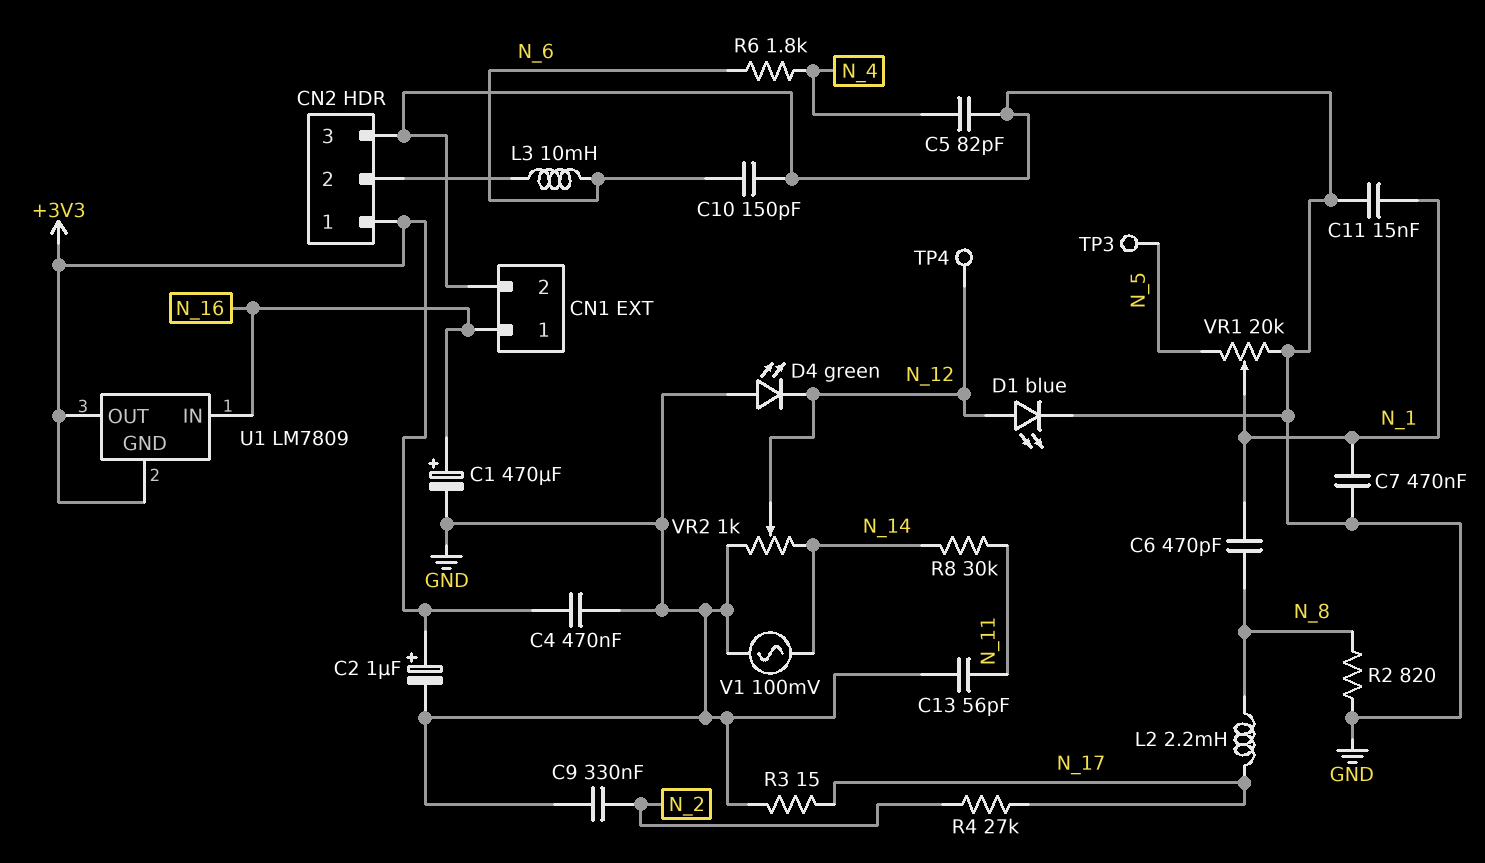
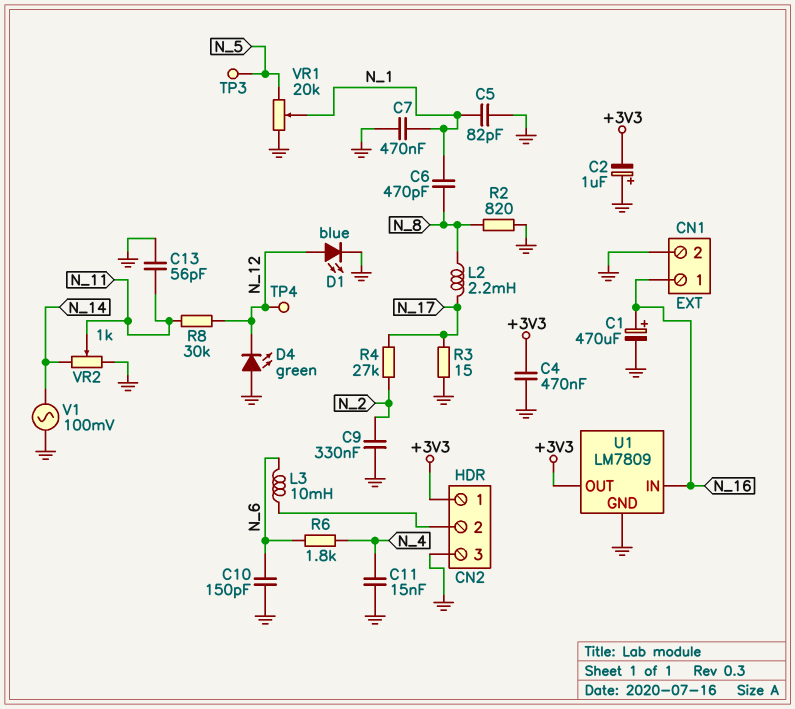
C2: 1uF (plus +3V3, minus GND) -> 1uF (plus GND, minus +3V3)
C5: 82pF (GND, N_4) -> 82pF (GND, N_1)
C11: 15nF (GND, N_1) -> 15nF (GND, N_4)
R8: 30k (N_11, N_14) -> 30k (N_11, N_12)
U1 pin GND: +3V3 -> GND
VR2: 1k (GND, N_14, wiper N_12) -> 1k (GND, N_14, wiper N_11)

